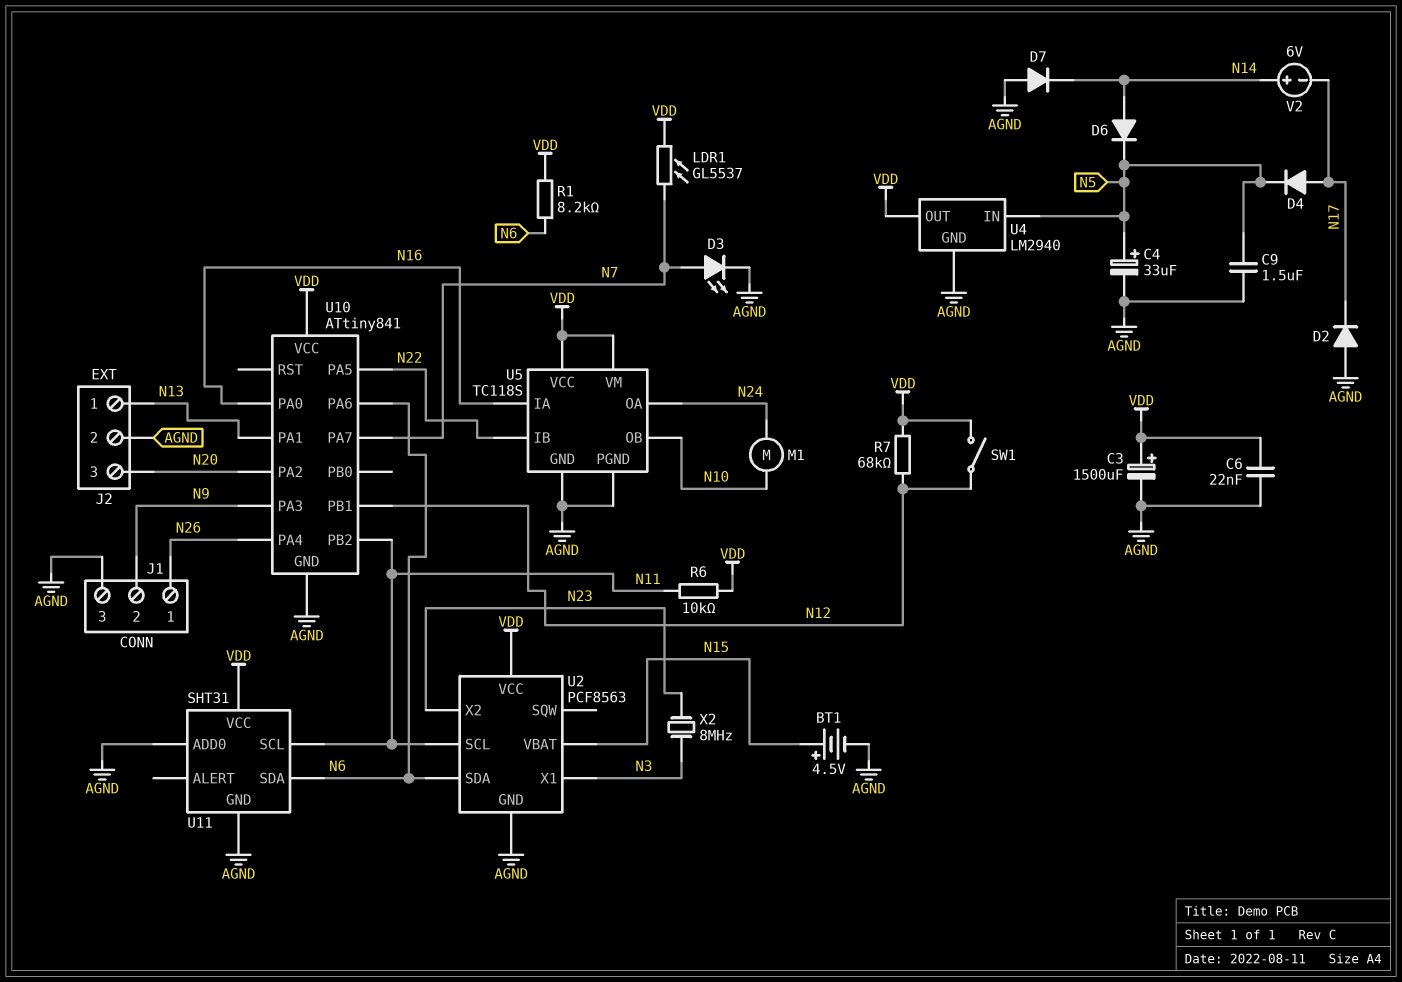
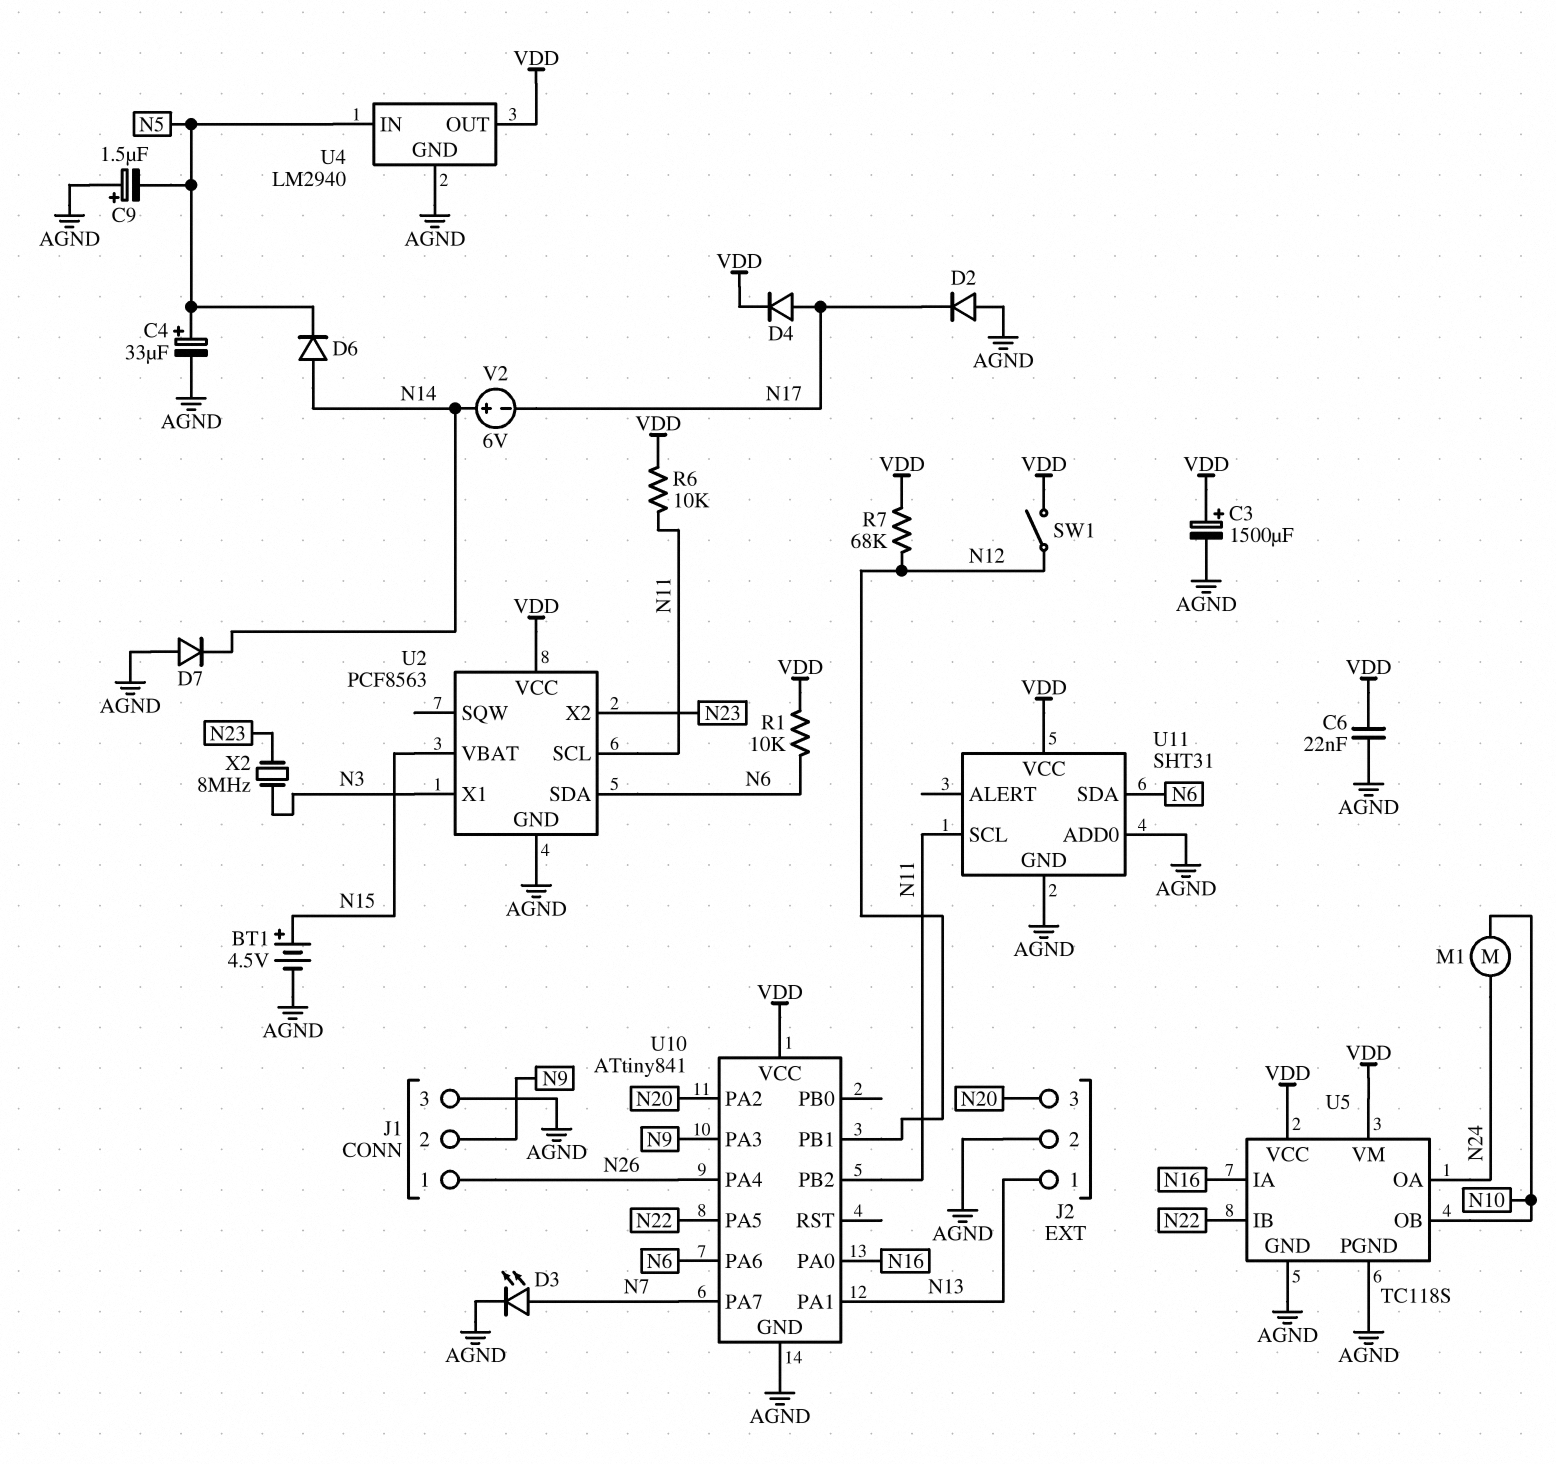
C9: 1.5uF (AGND, N5) -> 1.5uF (plus AGND, minus N5)
D4: diode (A N17, K N5) -> diode (A N17, K VDD)
LDR1: GL5537 (N7, VDD) -> none
R1: 8.2k (N6, VDD) -> 10k (N6, VDD)

